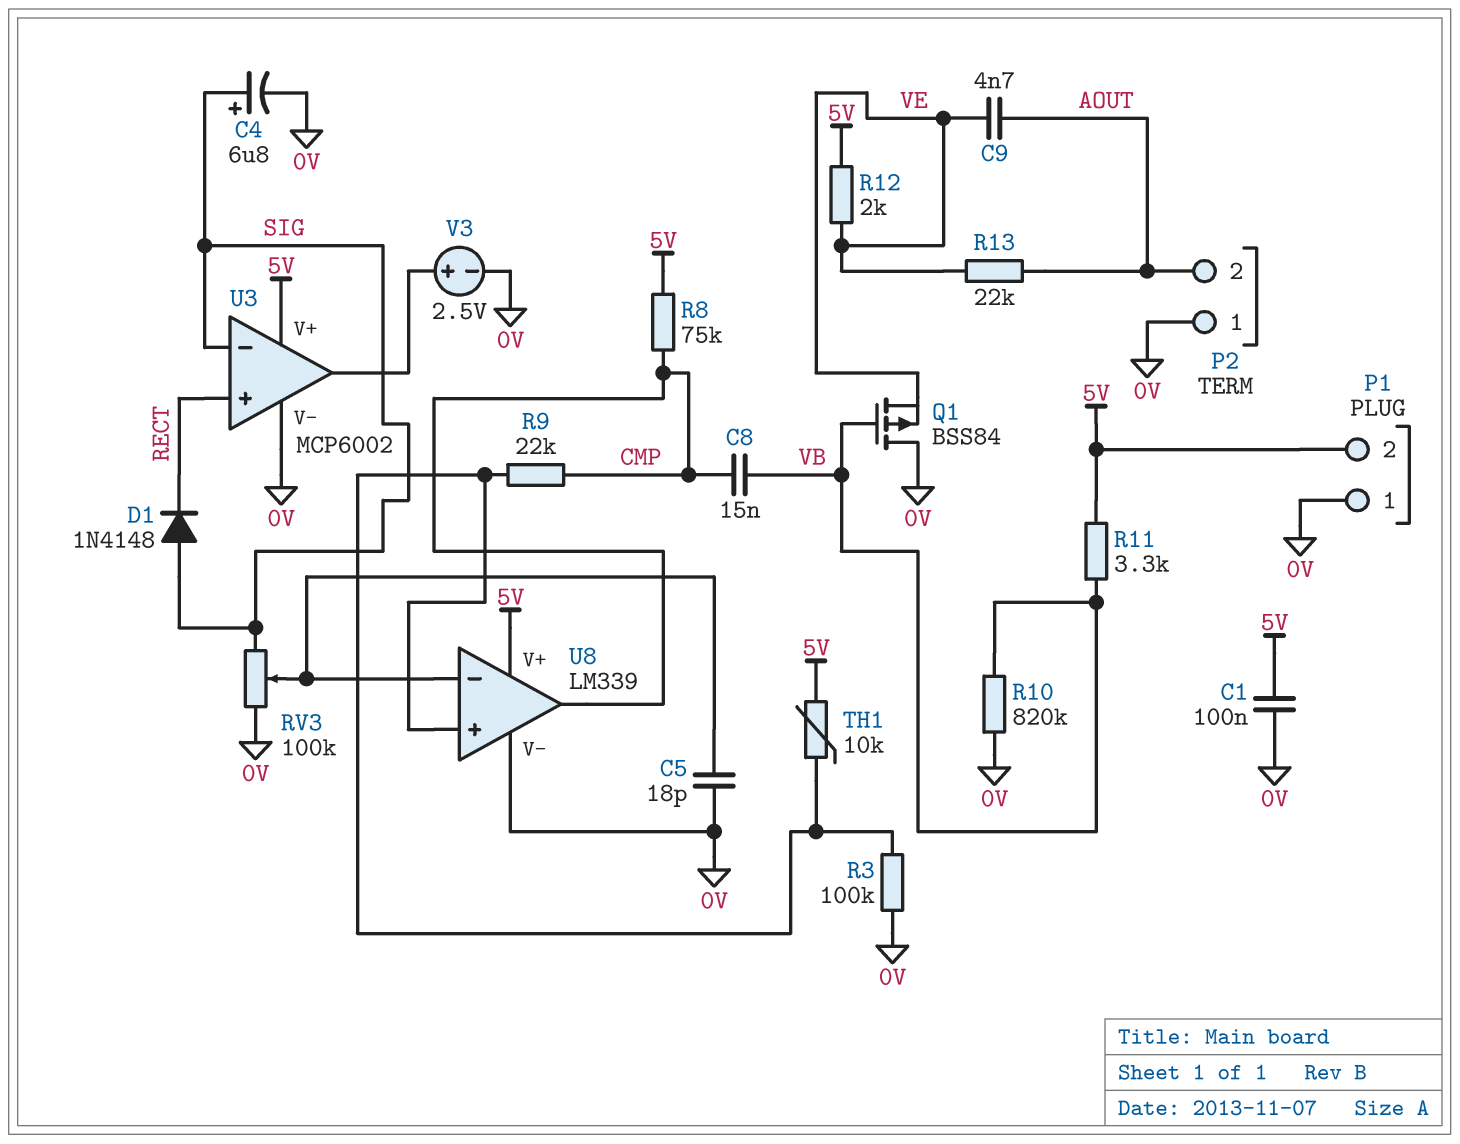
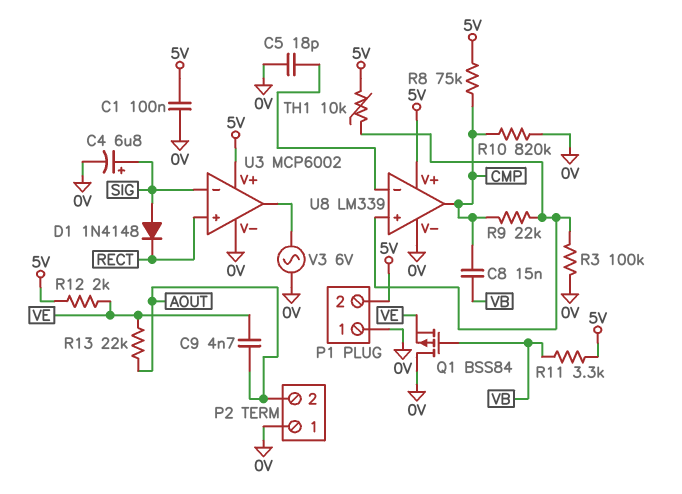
R10: 820k (0V, VB) -> 820k (0V, CMP)
RV3: 100k (0V, SIG, wiper U8/in-) -> none
V3: 2.5V (plus U3/out, minus 0V) -> AC 6V (0V, U3/out)

